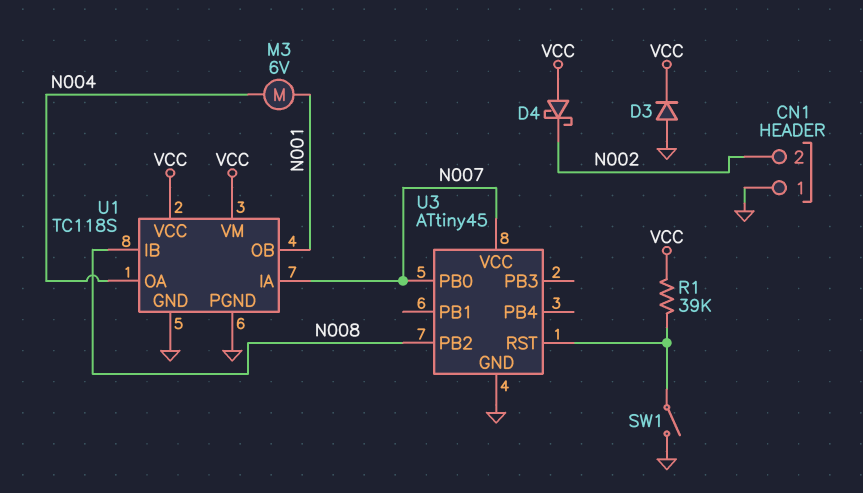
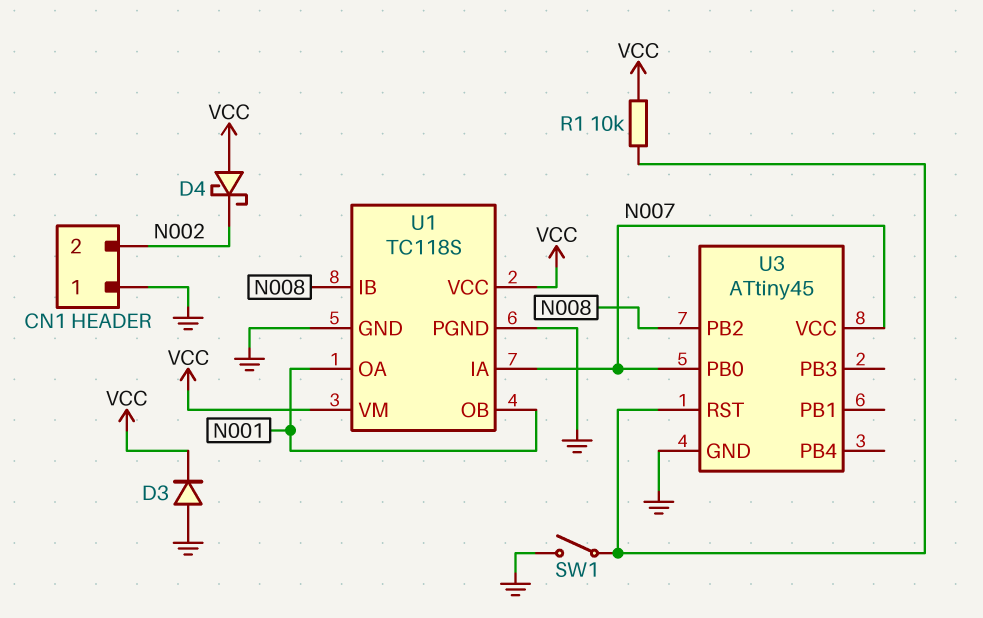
M3: motor 6V (N001, N004) -> none
R1: 39k (U3/RST, VCC) -> 10k (U3/RST, VCC)
U1 pin OA: N004 -> N001

